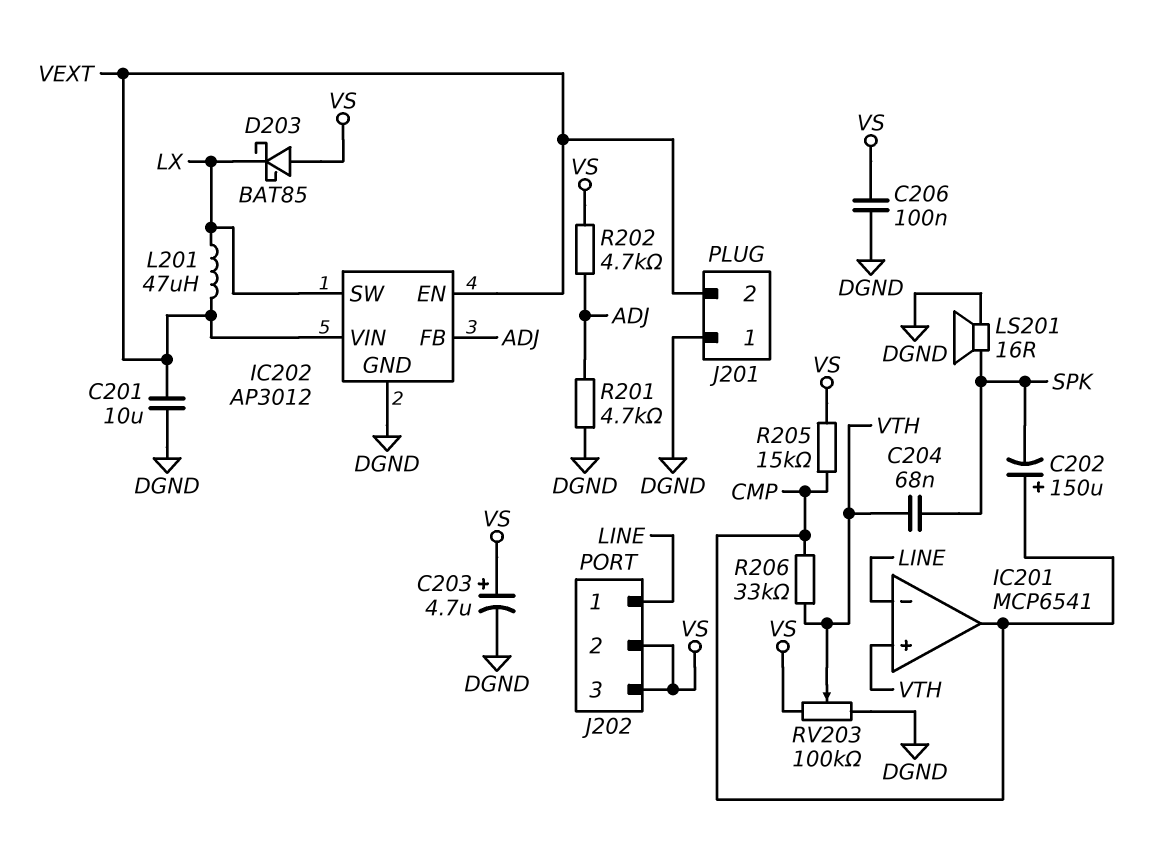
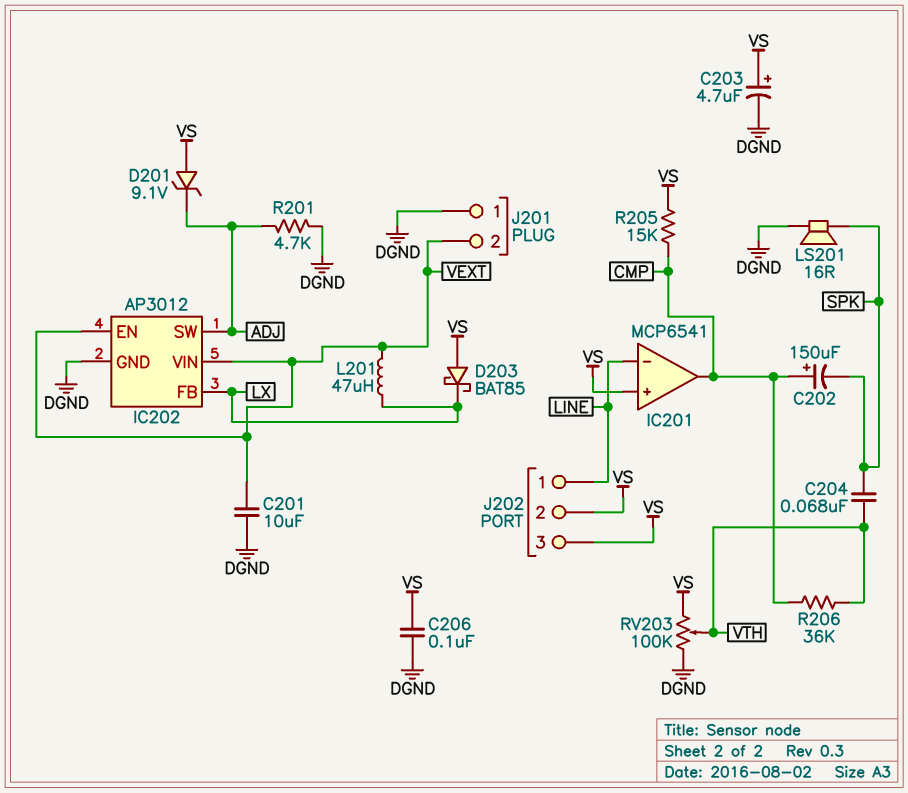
D201: none -> zener 9.1V (A VS, K ADJ)
IC201 pin in+: VTH -> VS
IC202 pin FB: ADJ -> LX
IC202 pin SW: LX -> ADJ
R202: 4.7k (ADJ, VS) -> none
R206: 33k (CMP, VTH) -> 36k (CMP, VTH)

